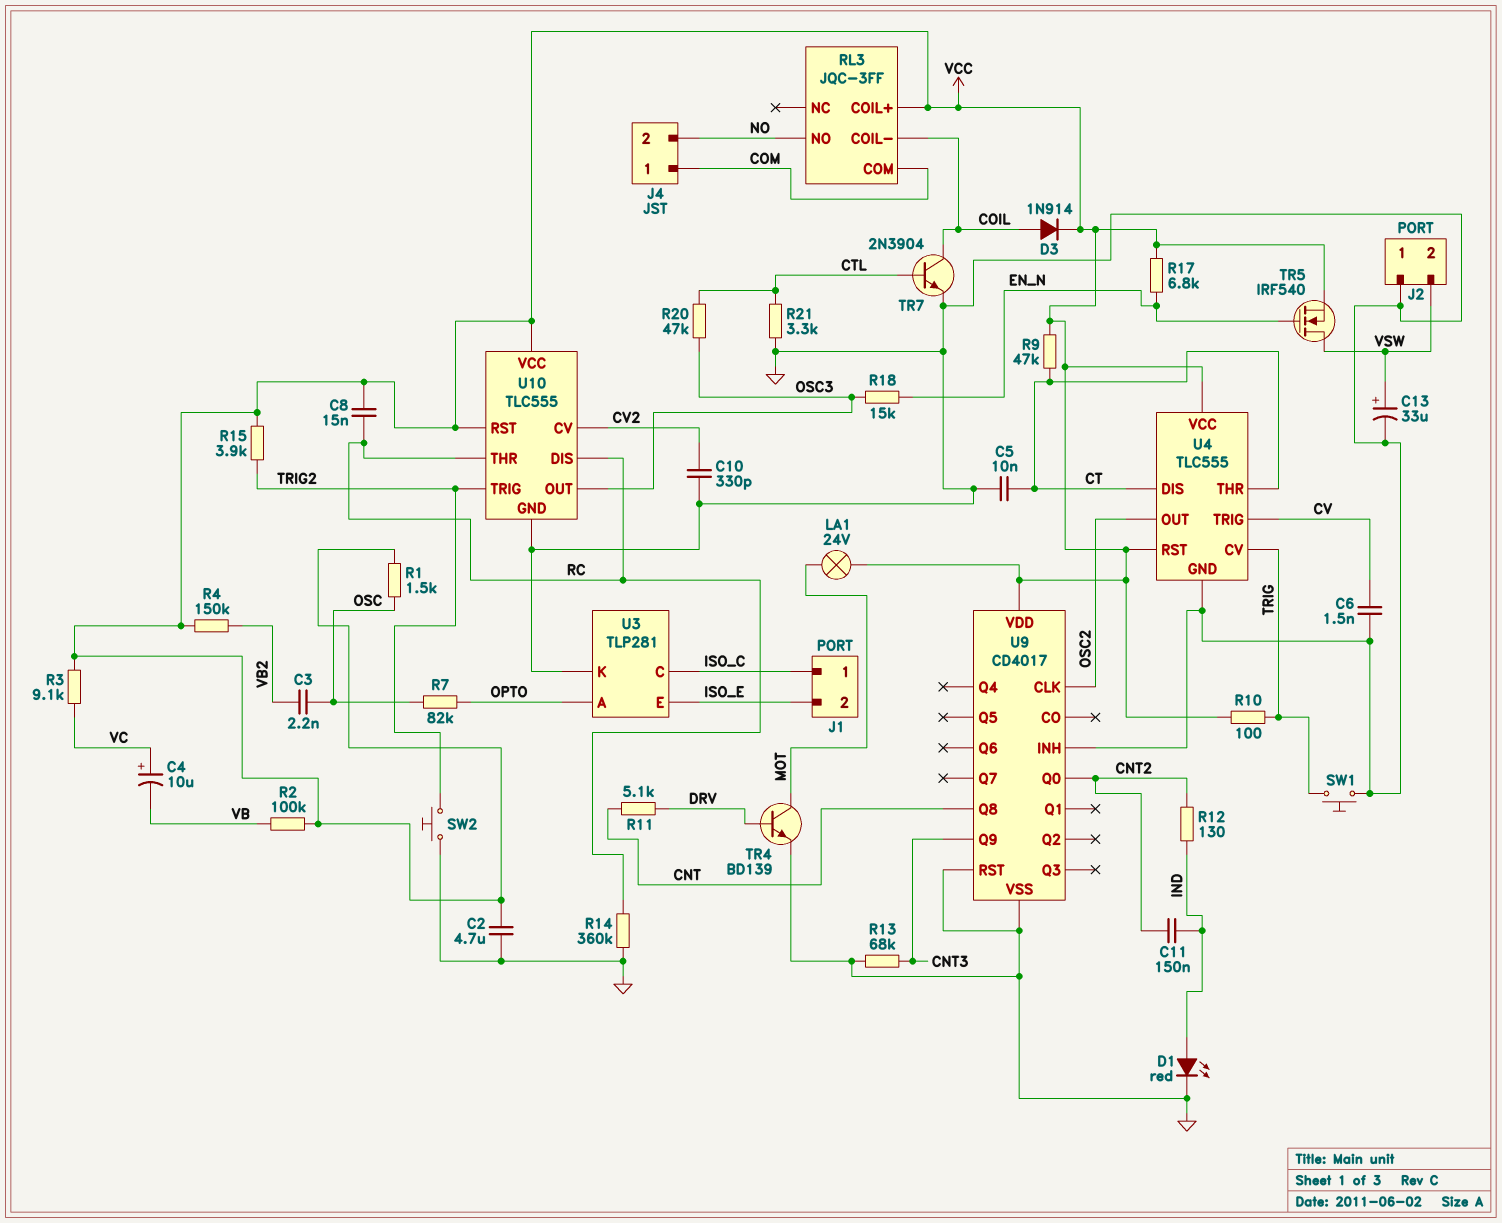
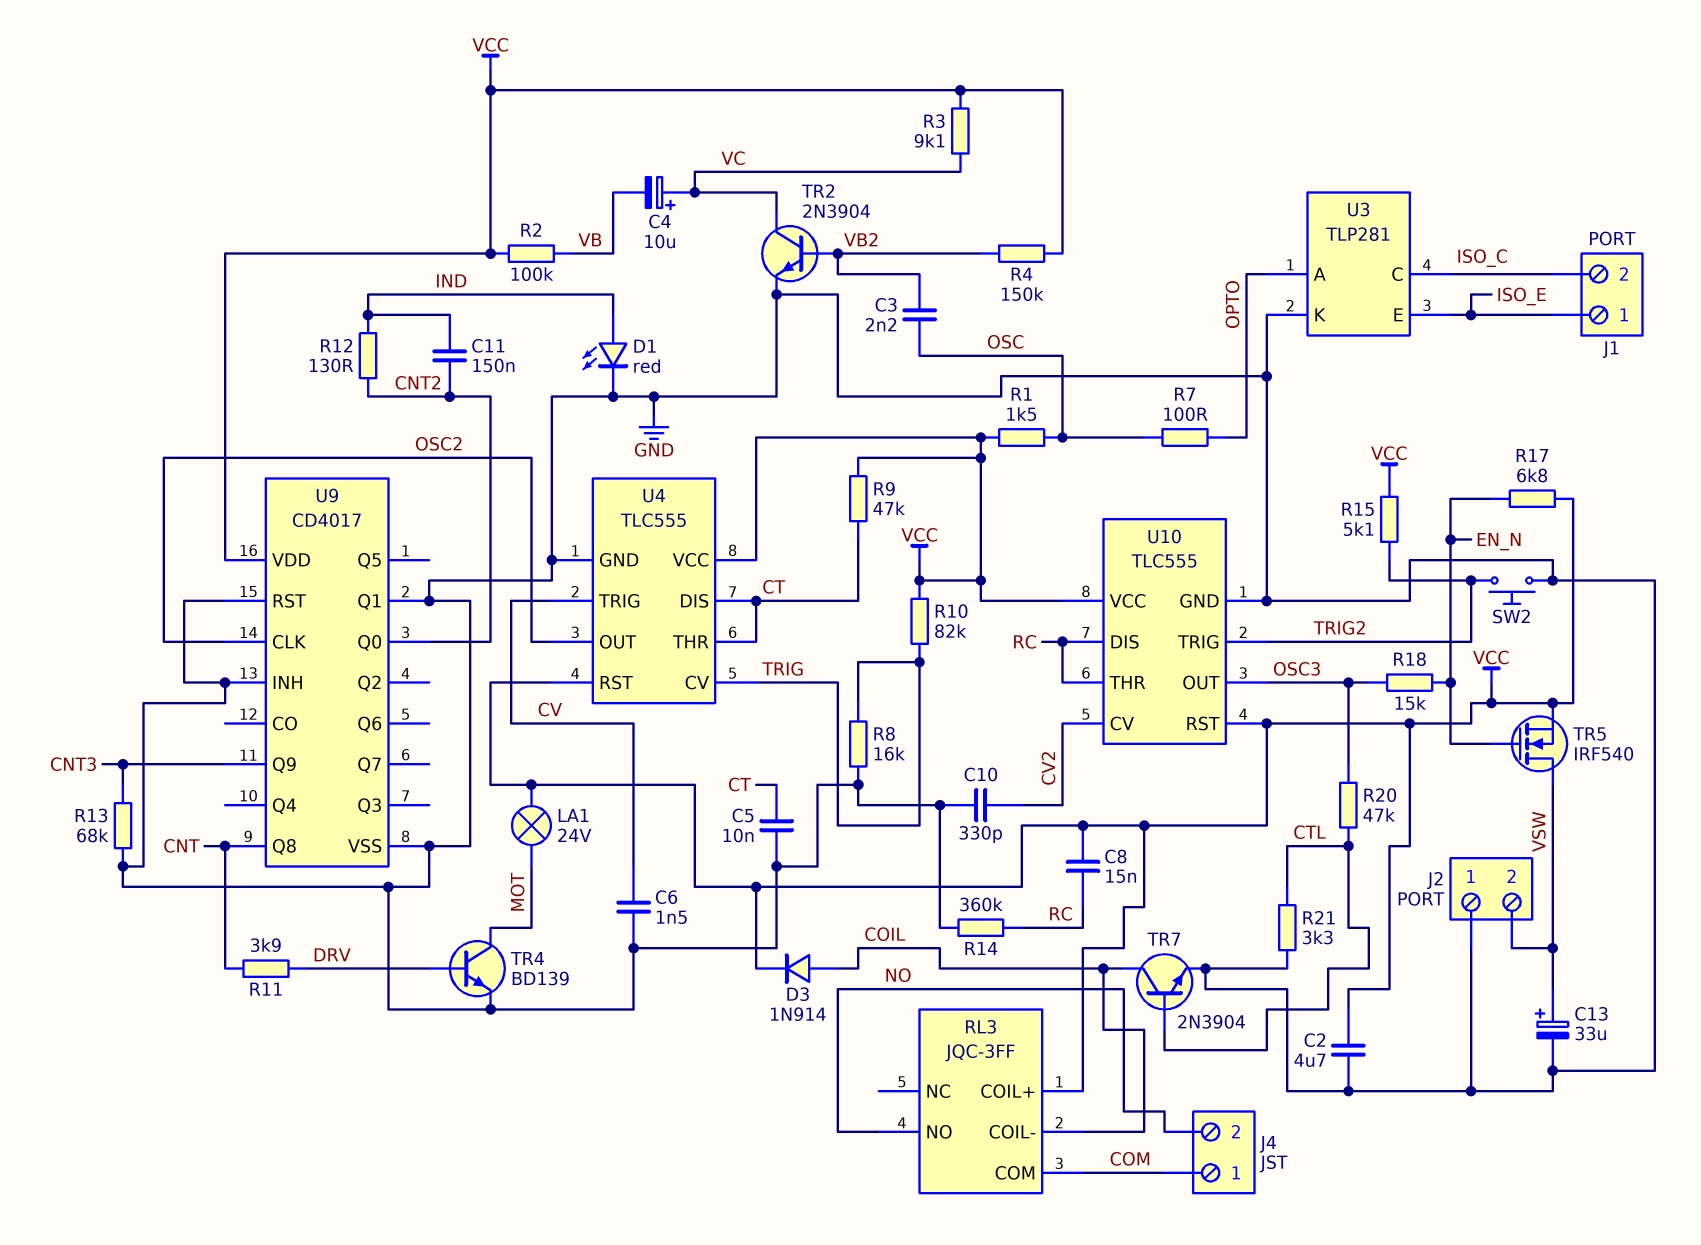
J1 pin 1: ISO_C -> ISO_E
J1 pin 2: ISO_E -> ISO_C
R7: 82k (OPTO, OSC) -> 100 (OPTO, OSC)
R8: none -> 16k (GND, TRIG)
R10: 100 (TRIG, VCC) -> 82k (TRIG, VCC)
R11: 5.1k (CNT, DRV) -> 3.9k (CNT, DRV)
R15: 3.9k (TRIG2, VCC) -> 5.1k (TRIG2, VCC)
SW1: button (GND, TRIG) -> none
TR2: none -> NPN 2N3904 (B VB2, C VC, E GND)
U9 pin Q1: none -> GND

